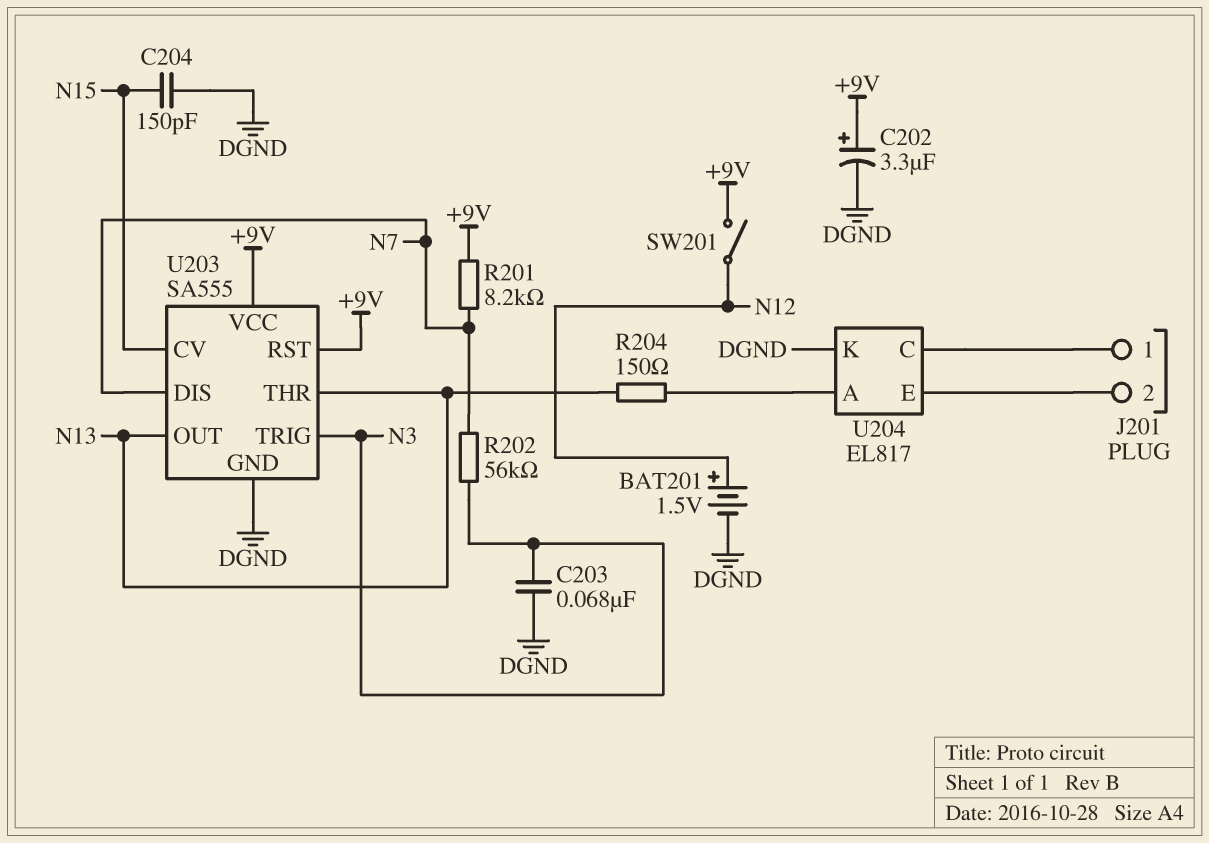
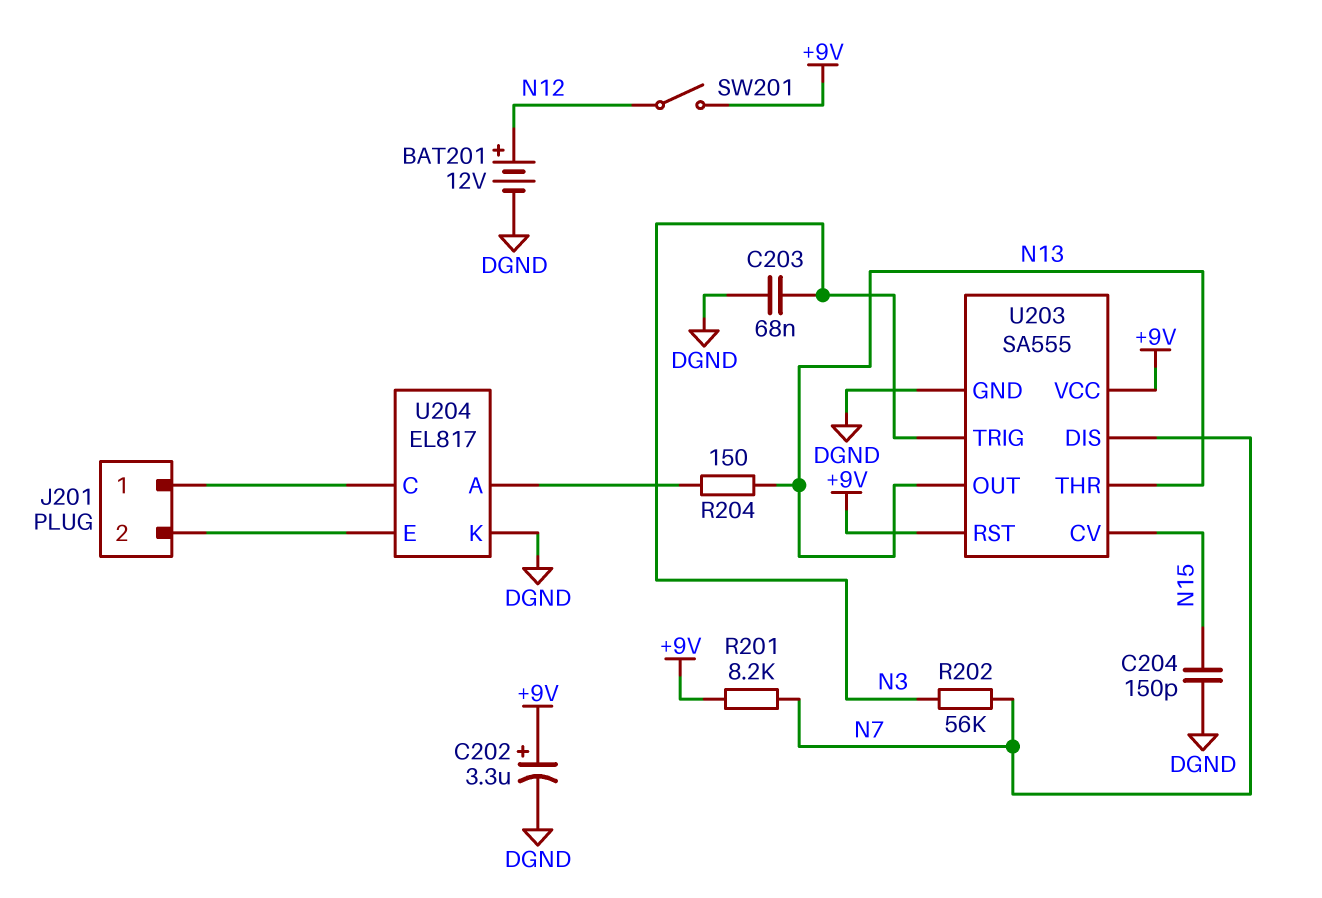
BAT201: 1.5V (plus N12, minus DGND) -> 12V (plus N12, minus DGND)

